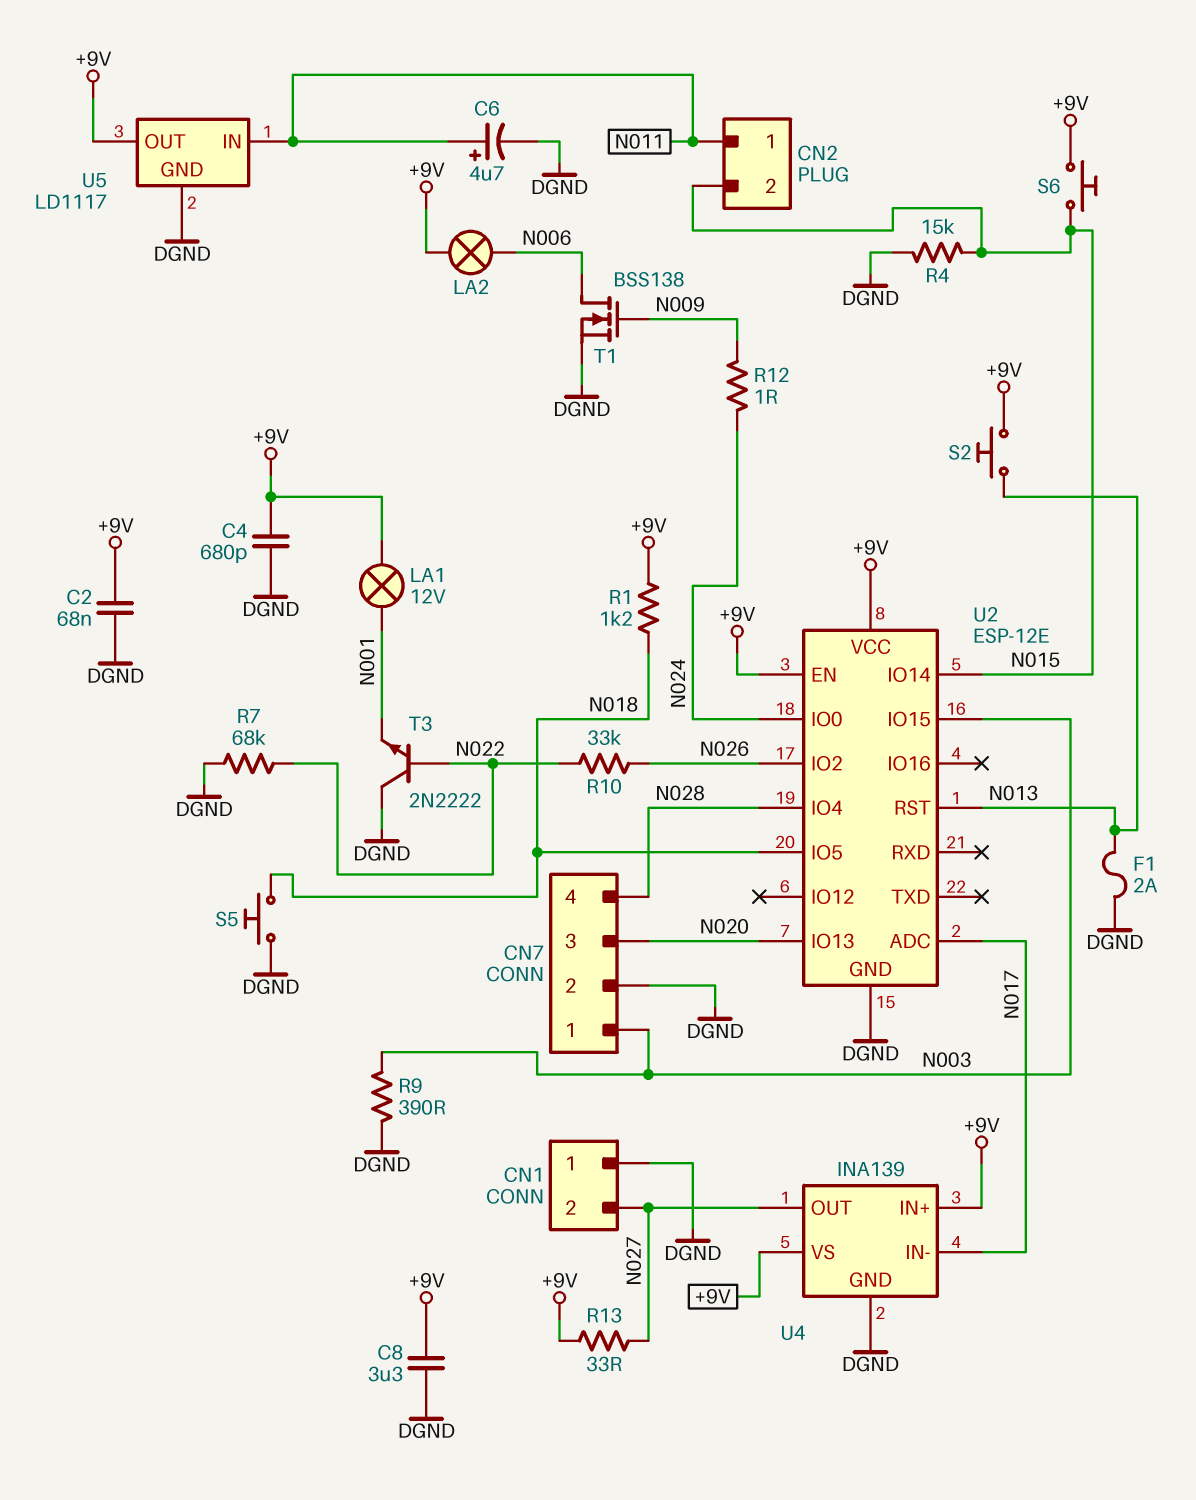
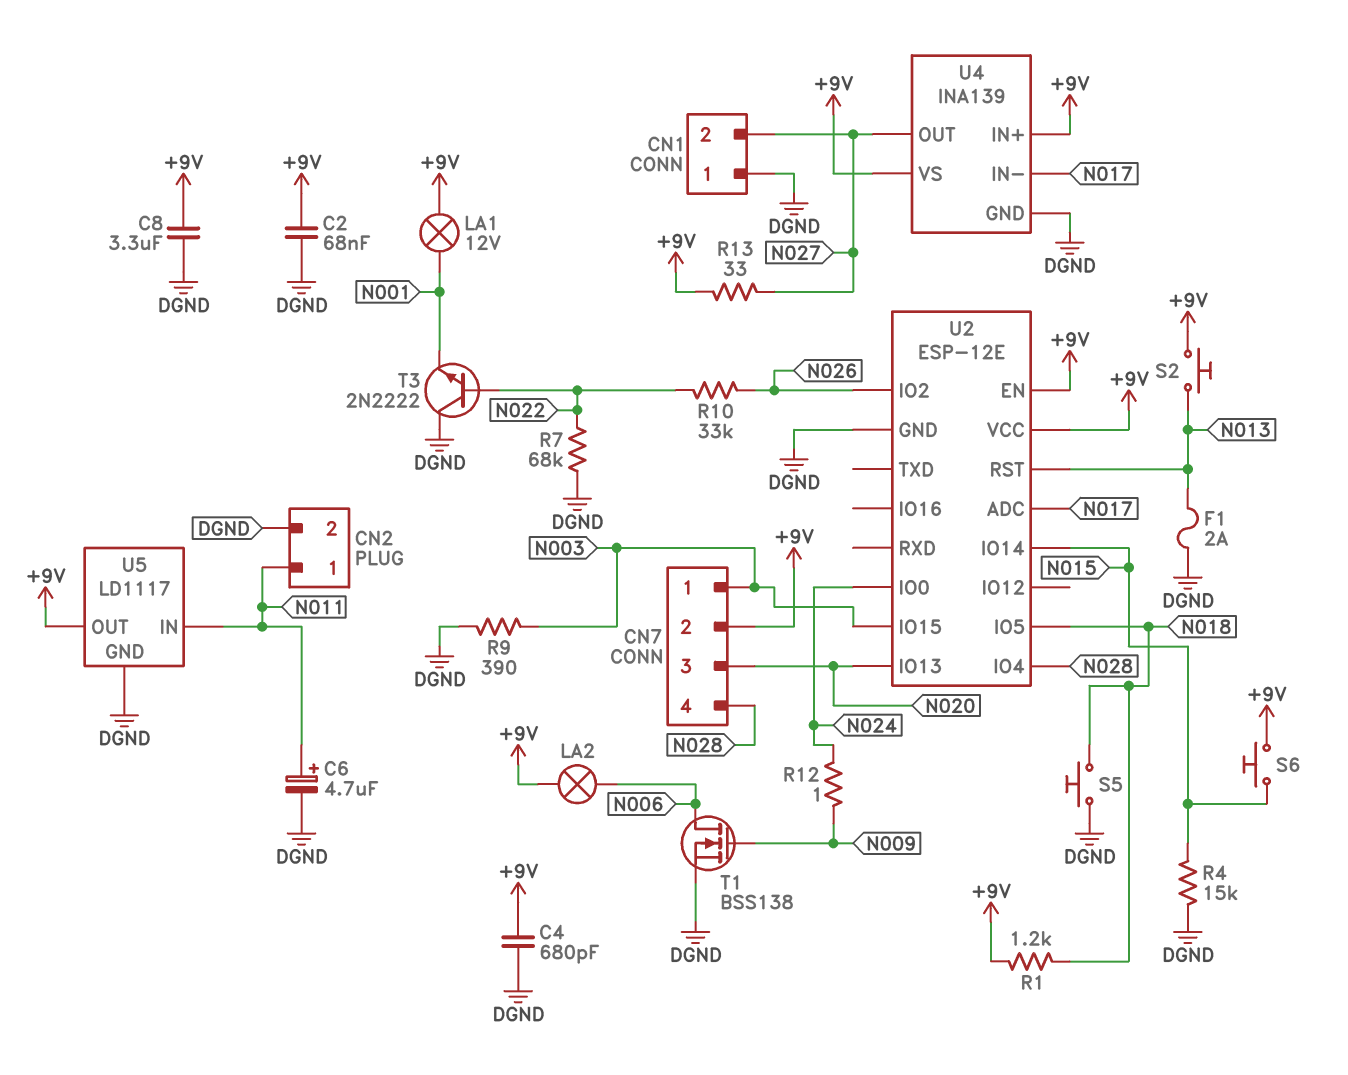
CN2 pin 2: N015 -> DGND
CN7 pin 2: DGND -> +9V

